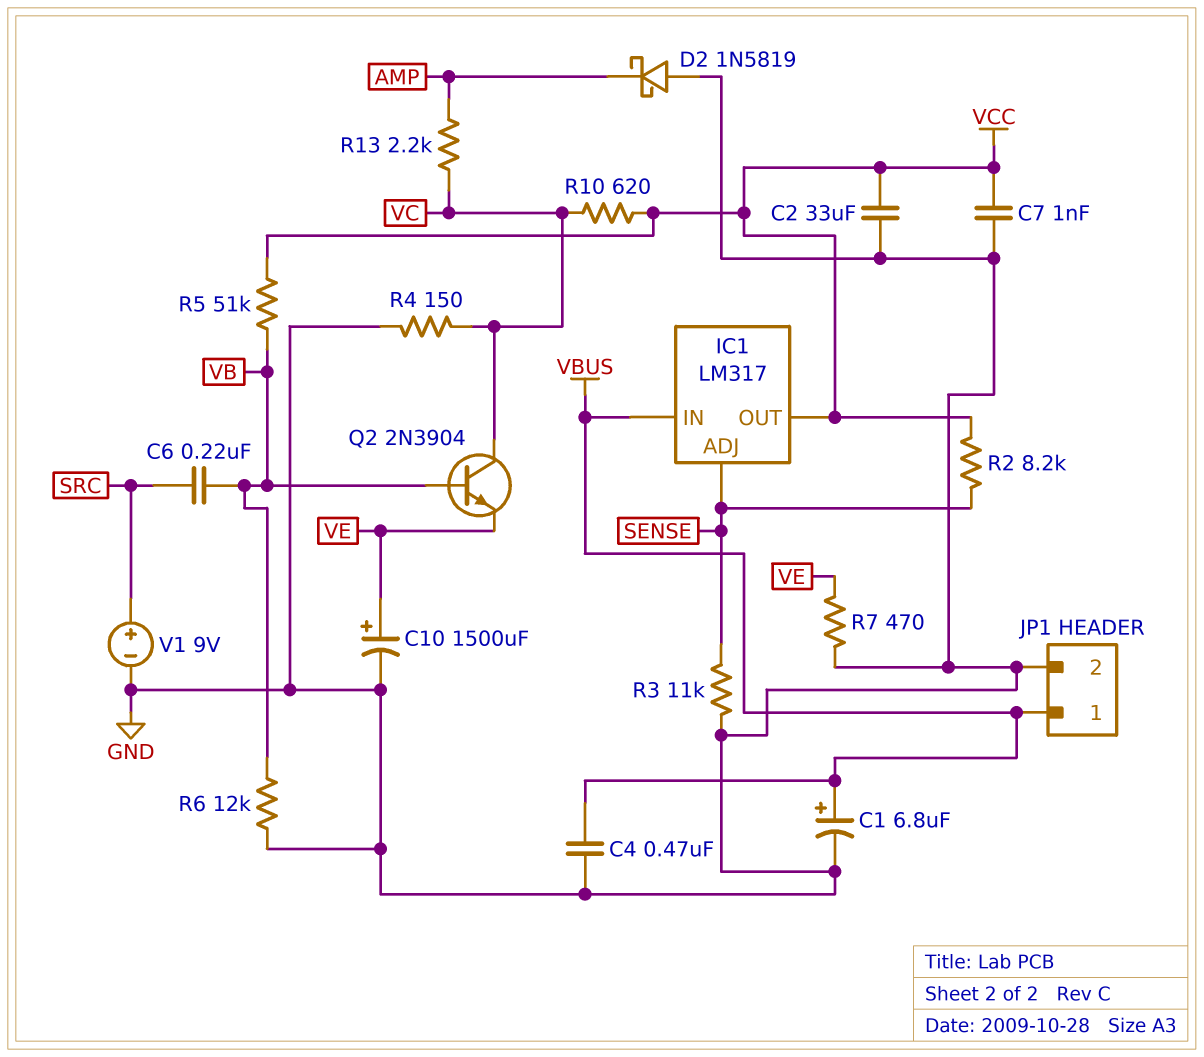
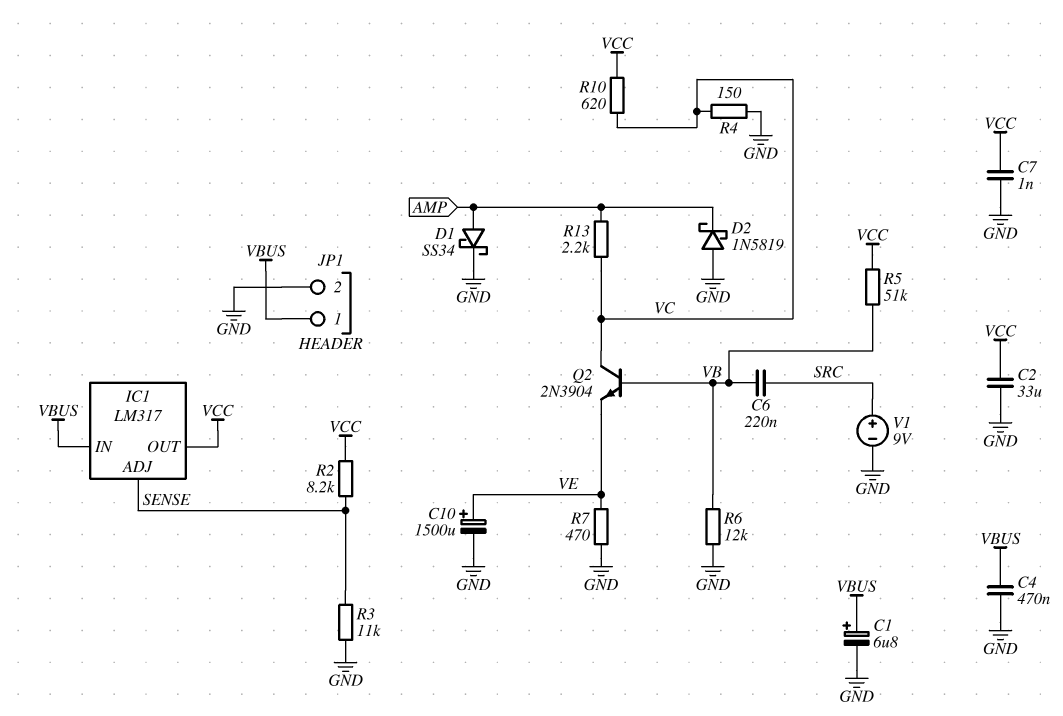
D1: none -> schottky SS34 (A AMP, K GND)

